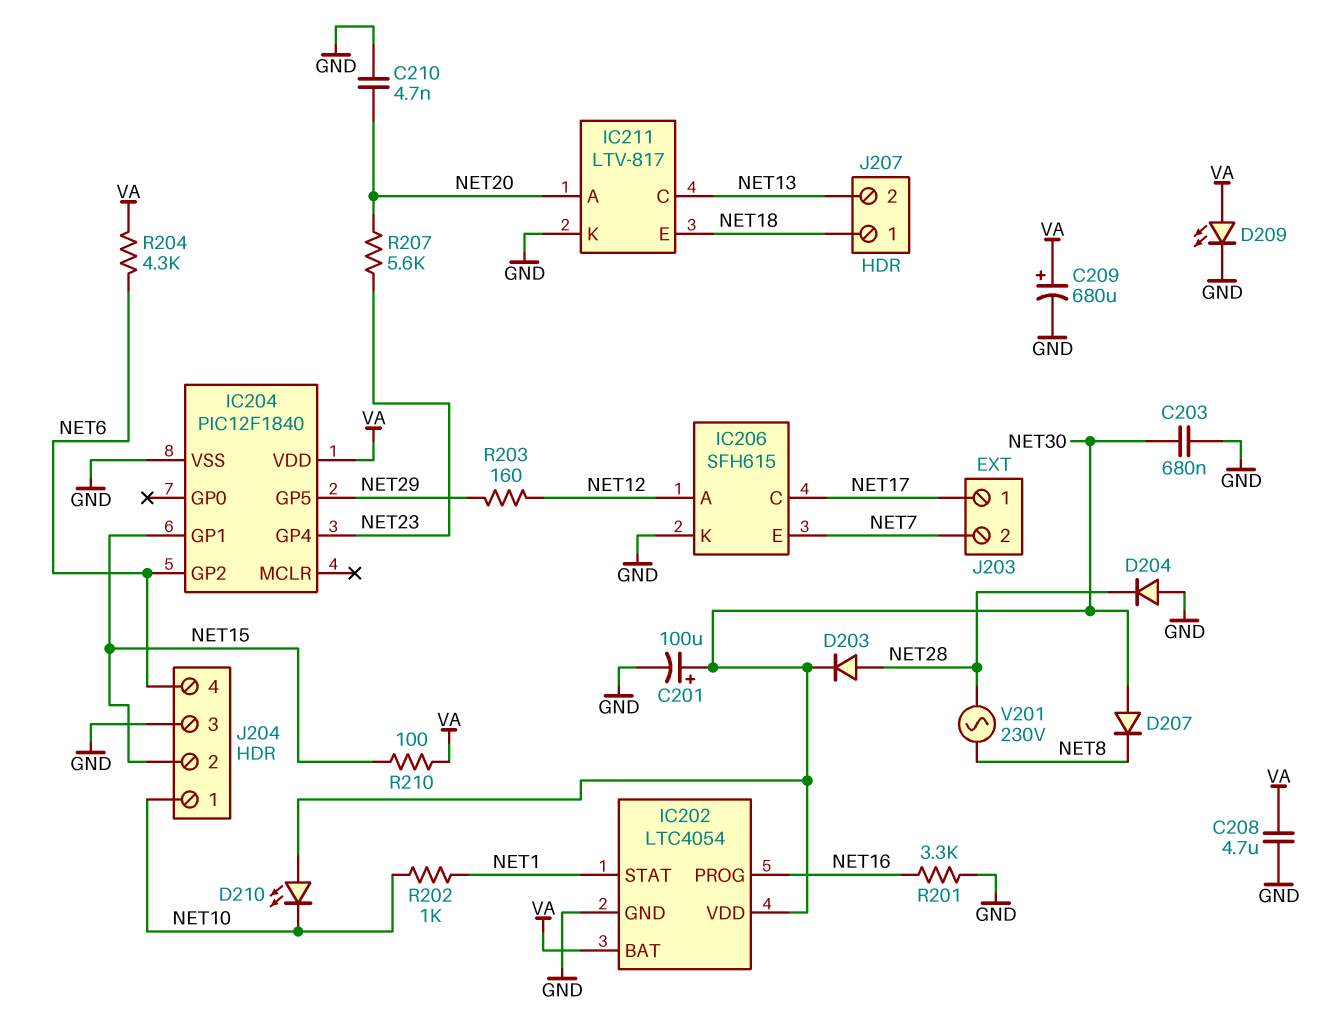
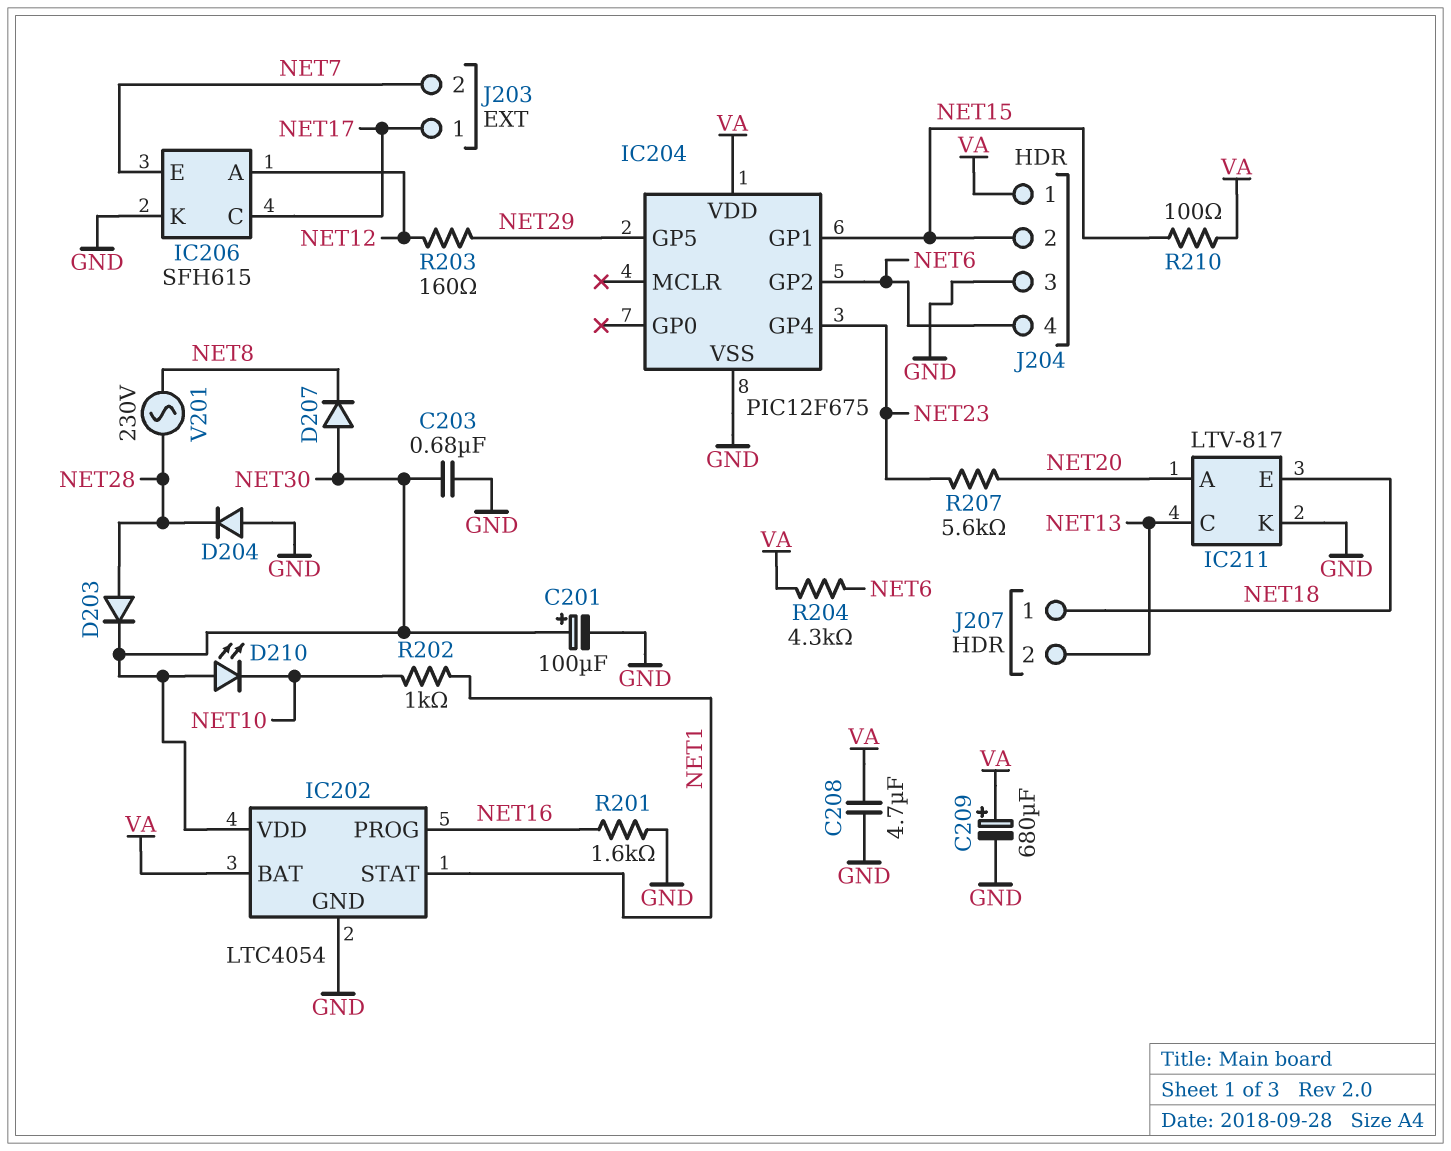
C210: 4.7nF (GND, NET20) -> none
D209: LED (A VA, K GND) -> none
IC204: PIC12F1840 -> PIC12F675
J204 pin 1: NET10 -> VA
R201: 3.3k (GND, NET16) -> 1.6k (GND, NET16)

